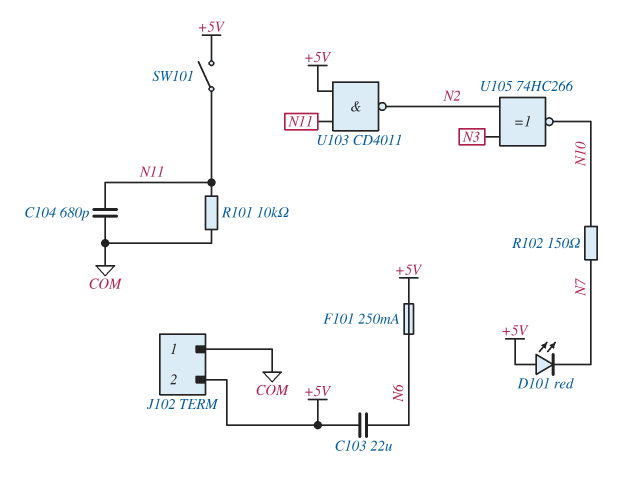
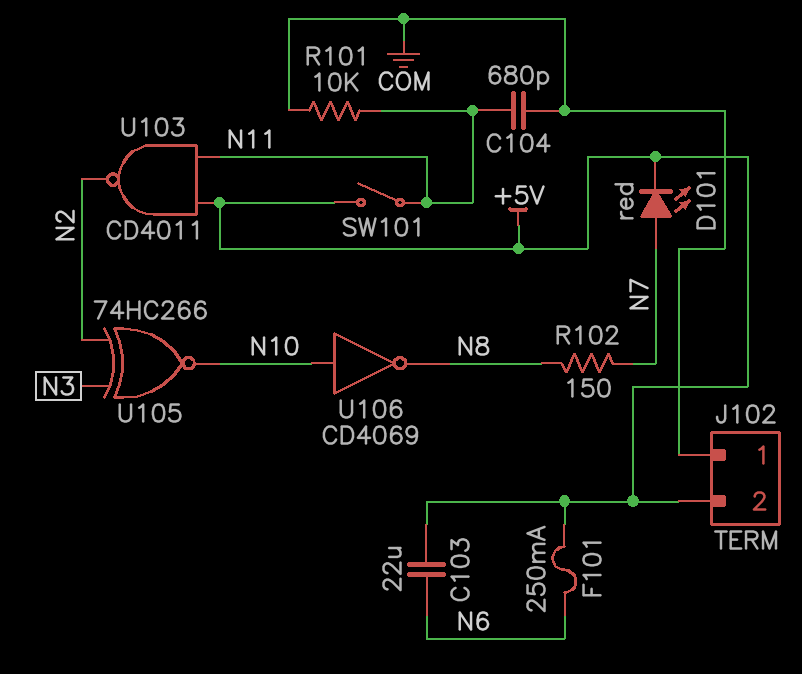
D101: LED red (A +5V, K N7) -> LED red (A N7, K +5V)
R102: 150 (N7, N10) -> 150 (N7, N8)
U106: none -> NOT CD4069 (in N10, out N8)

